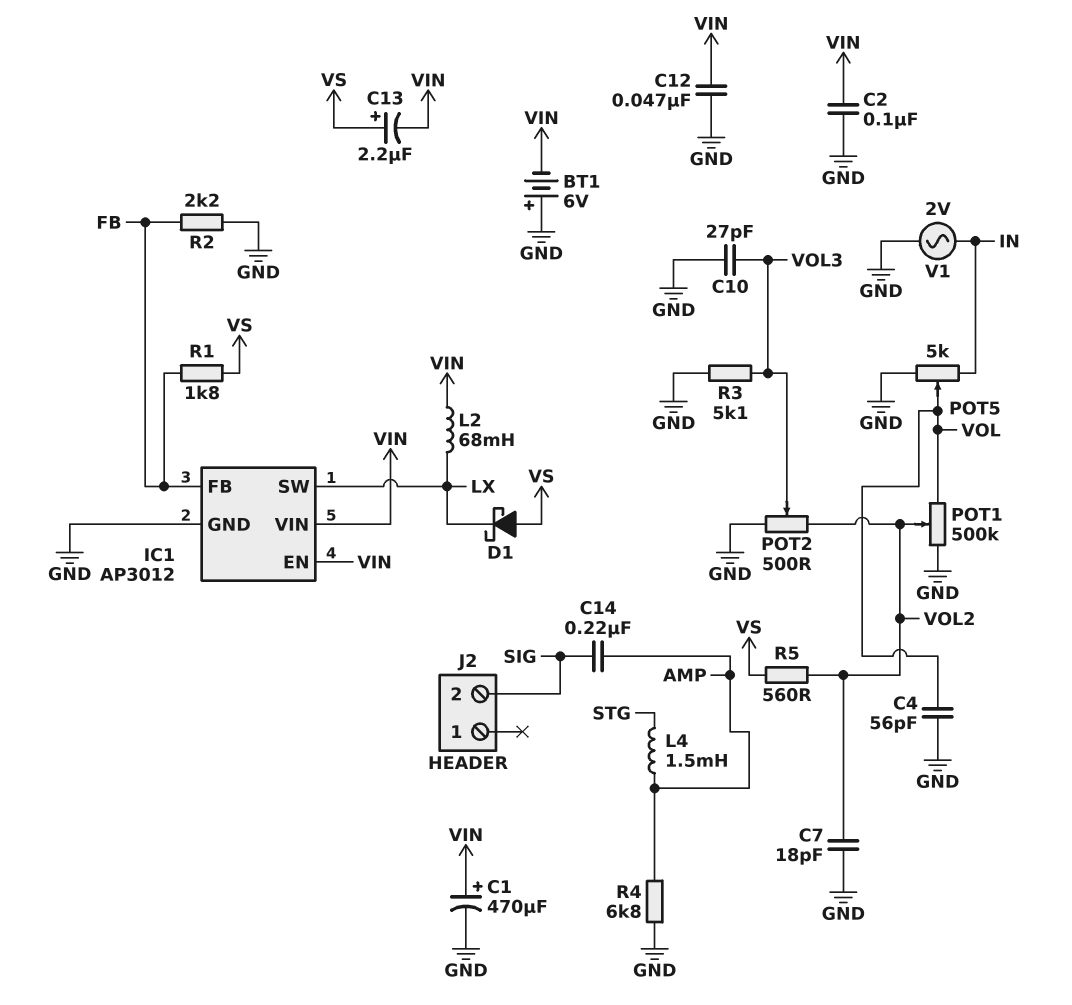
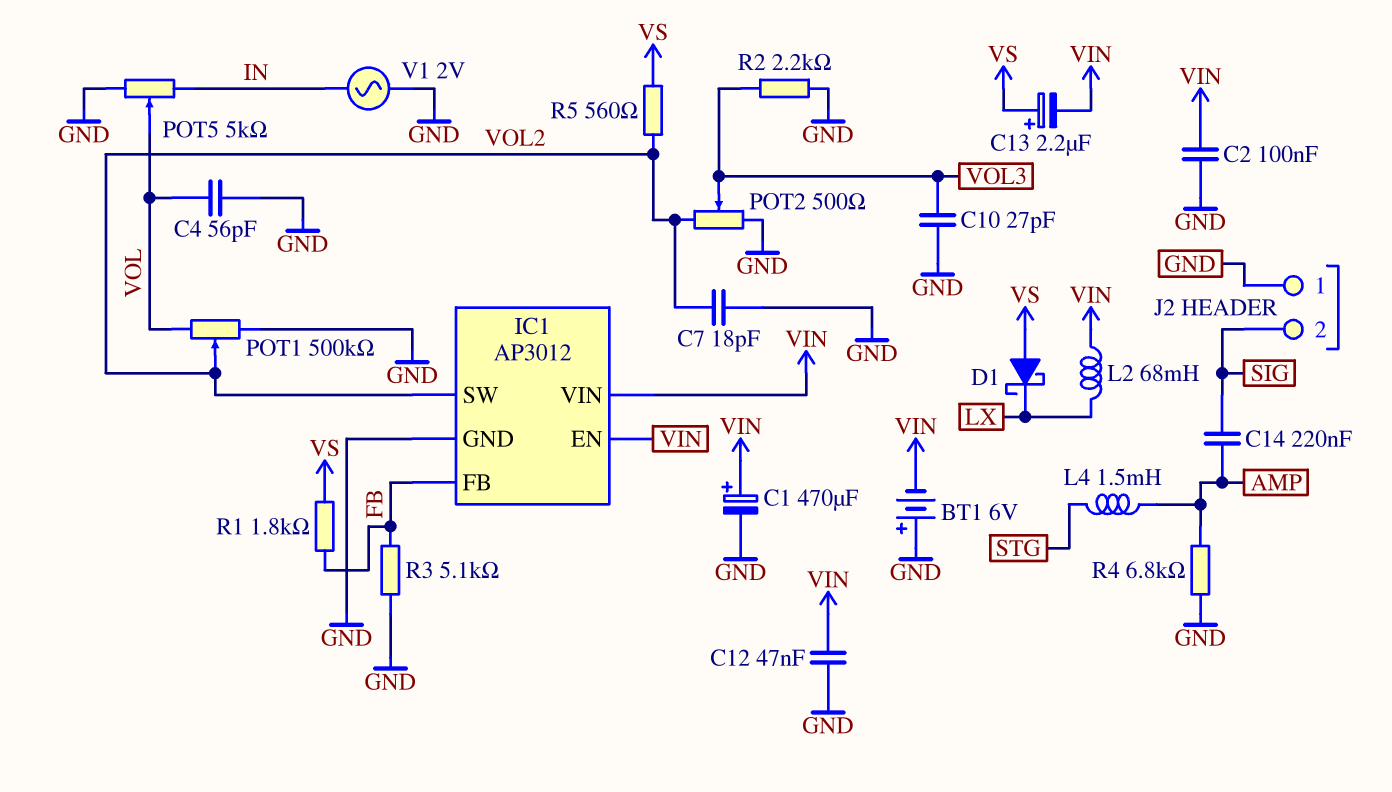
IC1 pin SW: LX -> VOL2
J2 pin 1: none -> GND
R2: 2.2k (FB, GND) -> 2.2k (GND, VOL3)
R3: 5.1k (GND, VOL3) -> 5.1k (FB, GND)

